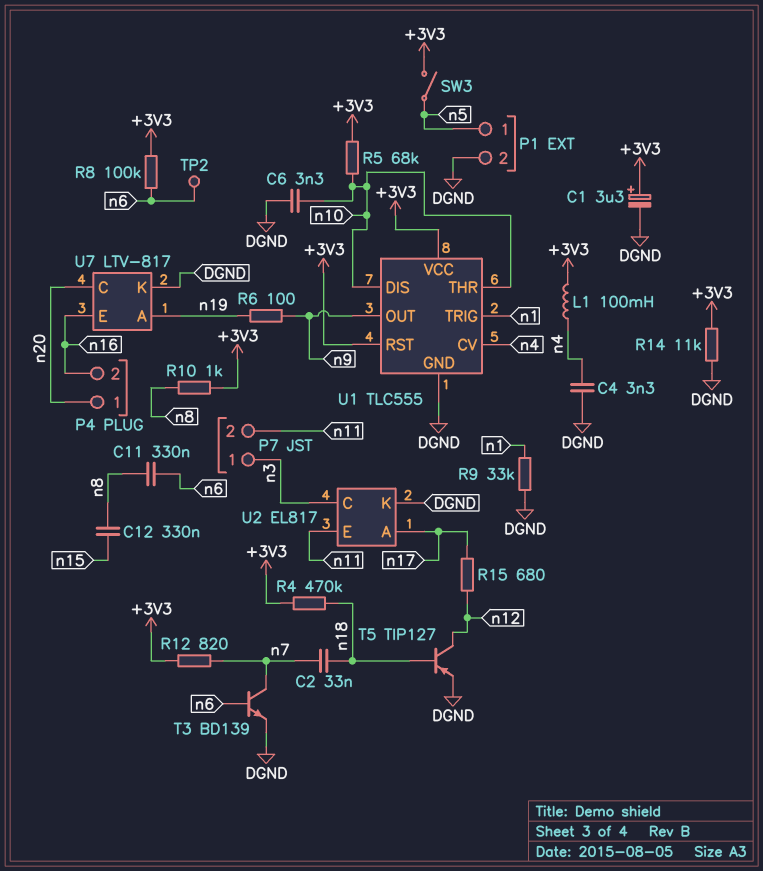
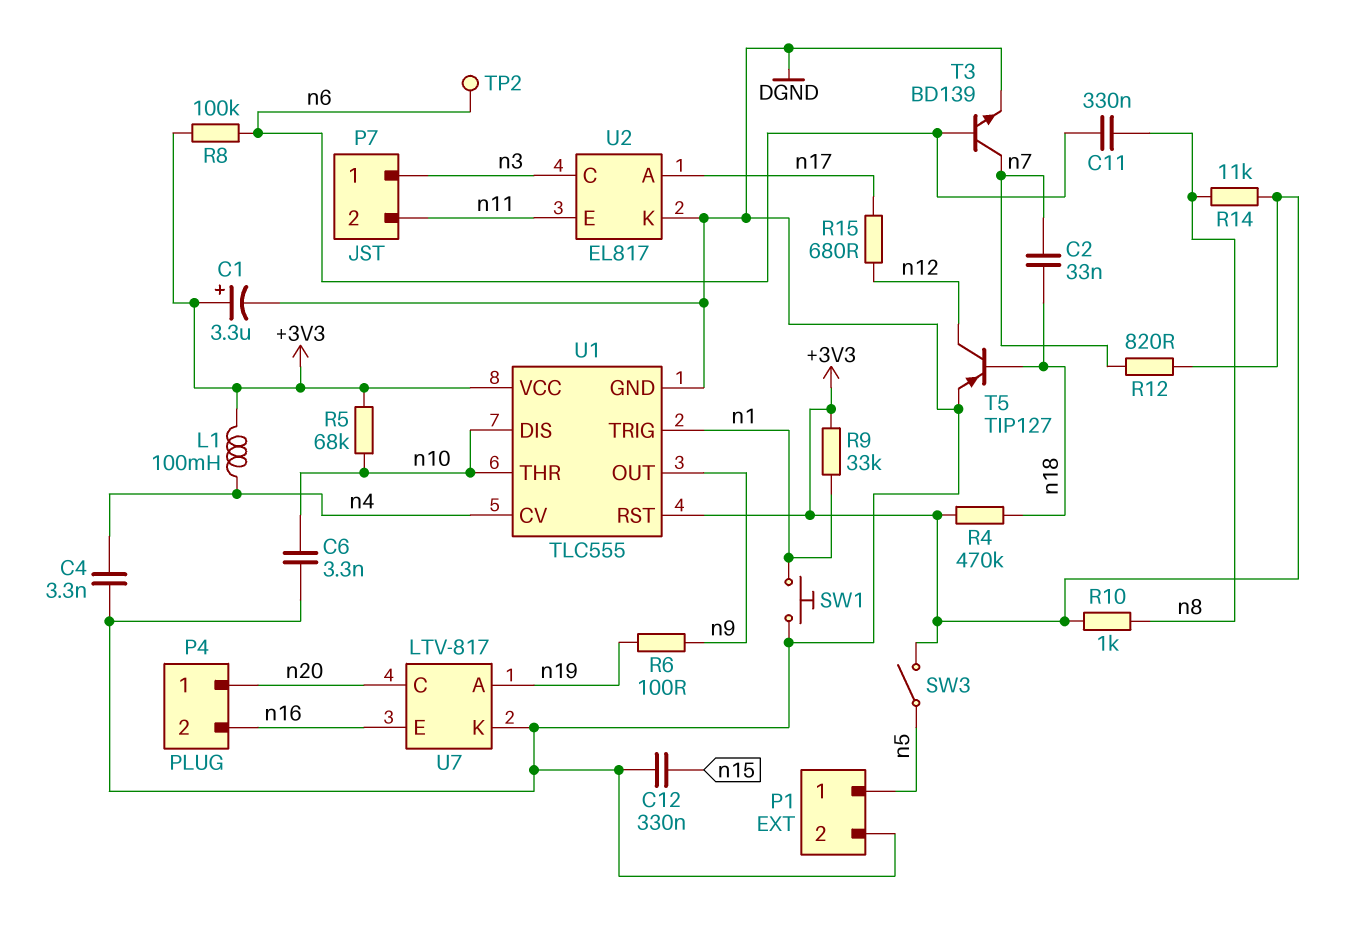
C12: 330nF (n8, n15) -> 330nF (DGND, n15)
R9: 33k (DGND, n1) -> 33k (+3V3, n1)
R14: 11k (+3V3, DGND) -> 11k (+3V3, n8)
SW1: none -> button (DGND, n1)

